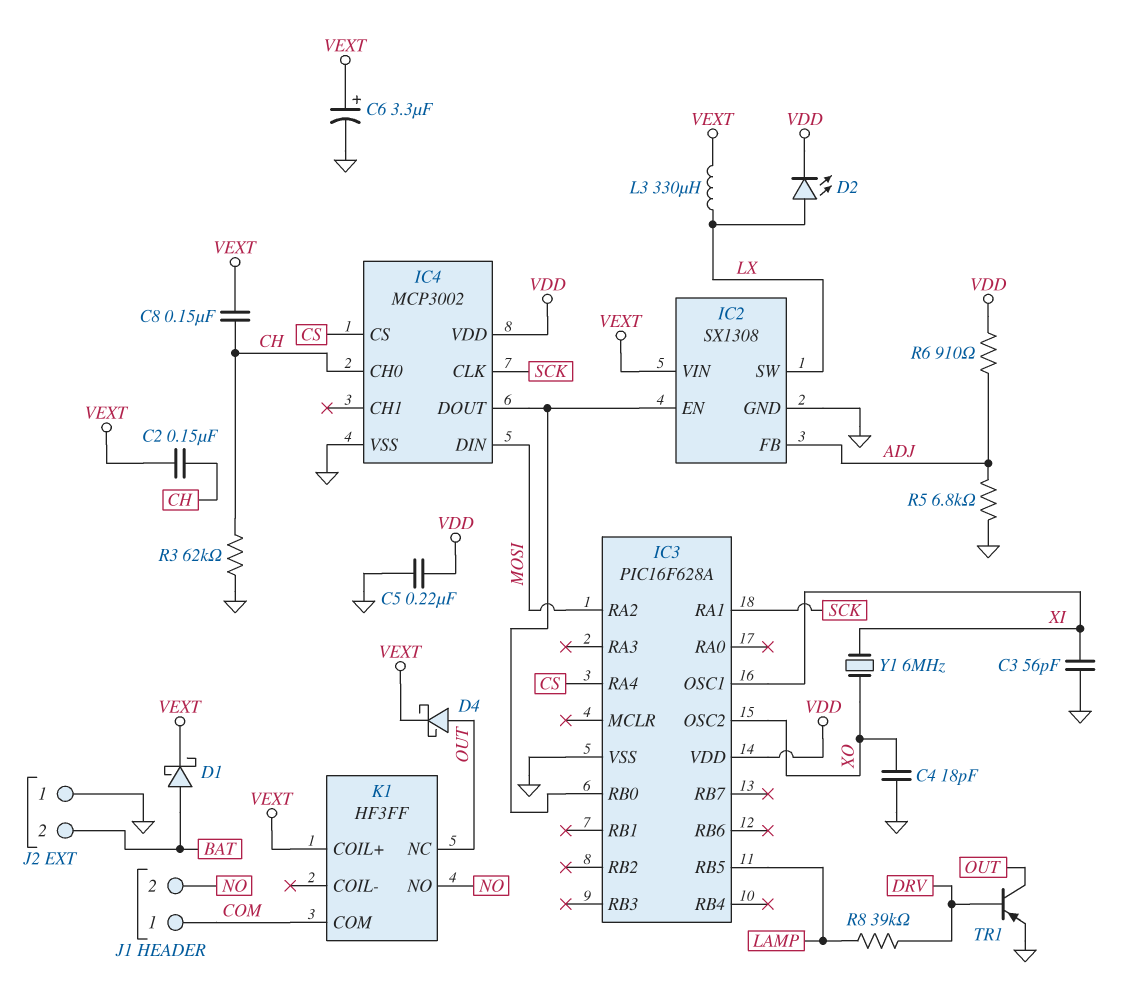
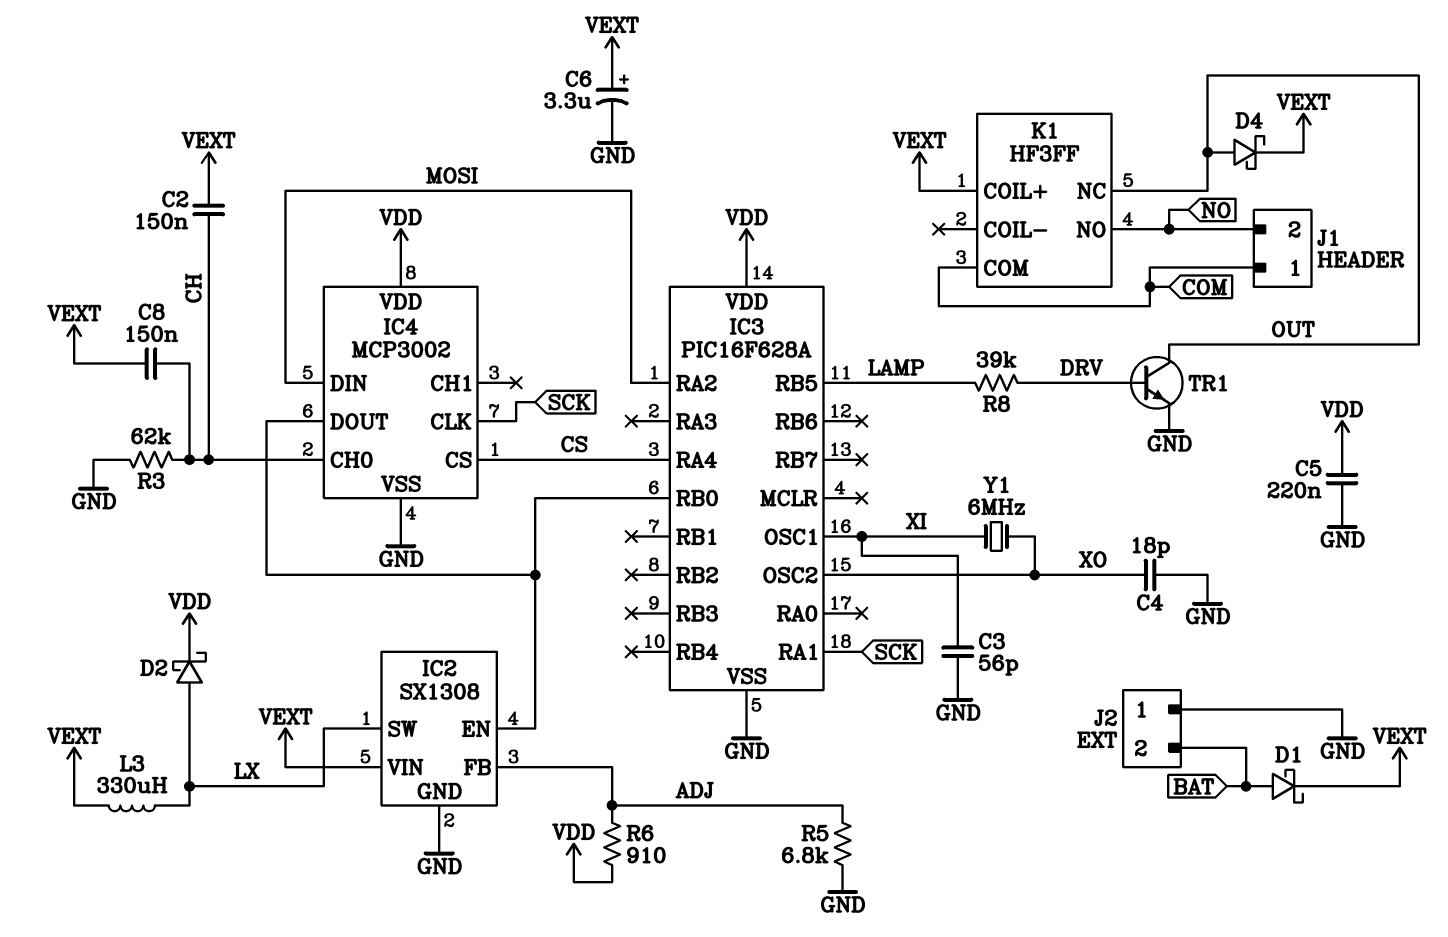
D2: LED (A LX, K VDD) -> schottky (A LX, K VDD)
TR1: PNP (B DRV, C OUT, E GND) -> NPN (B DRV, C OUT, E GND)

